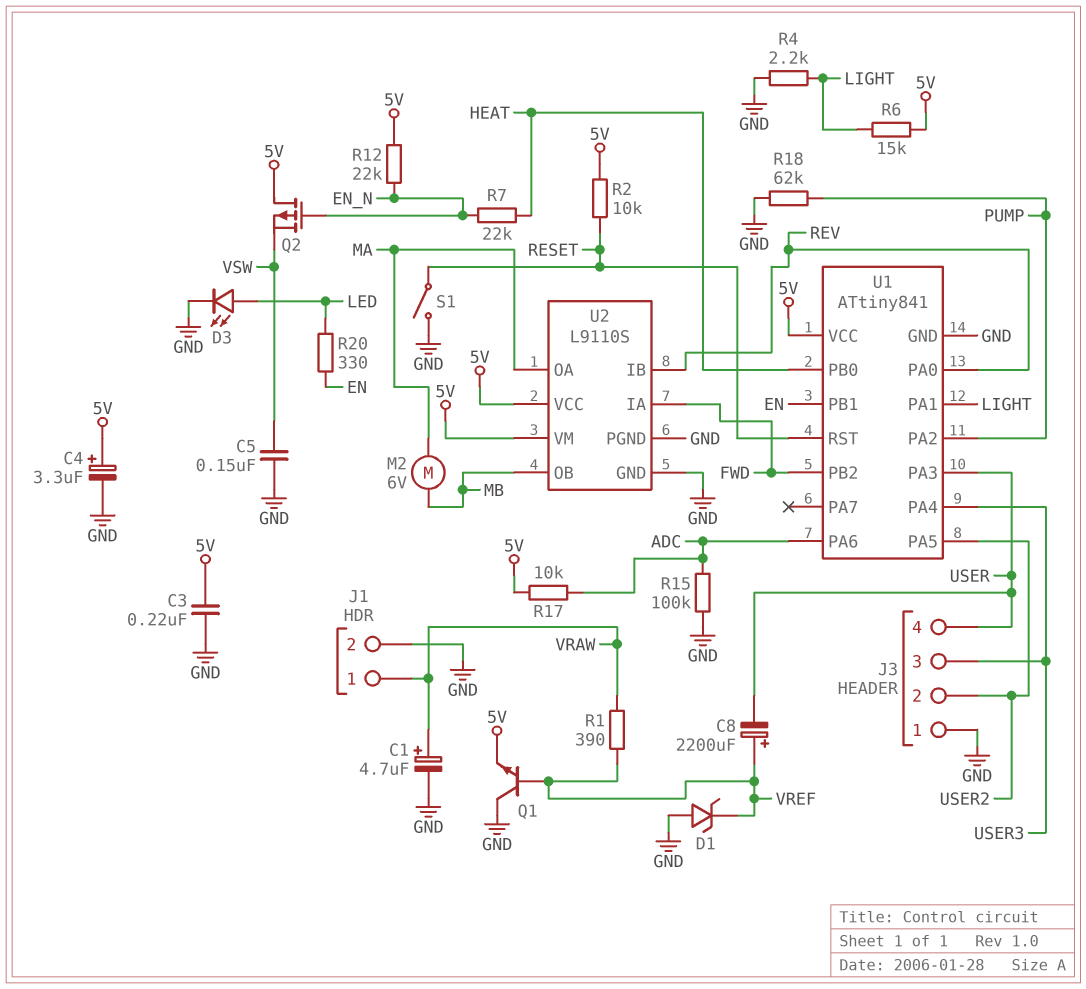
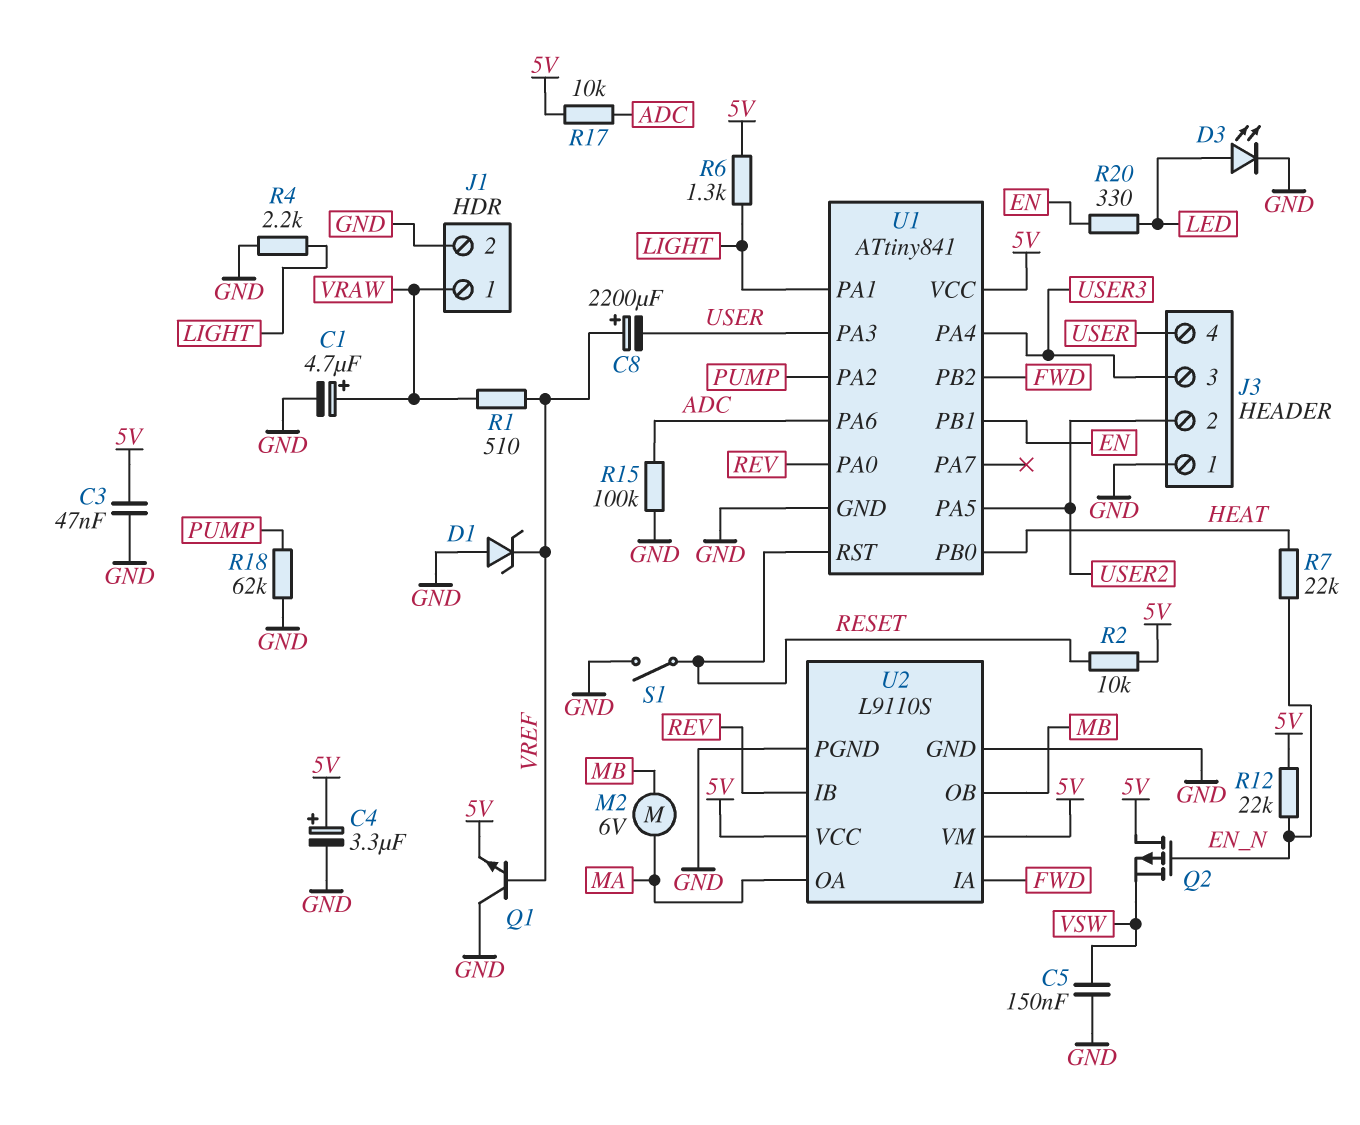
C3: 220nF (5V, GND) -> 47nF (5V, GND)
R1: 390 (VRAW, VREF) -> 510 (VRAW, VREF)
R6: 15k (5V, LIGHT) -> 1.3k (5V, LIGHT)

